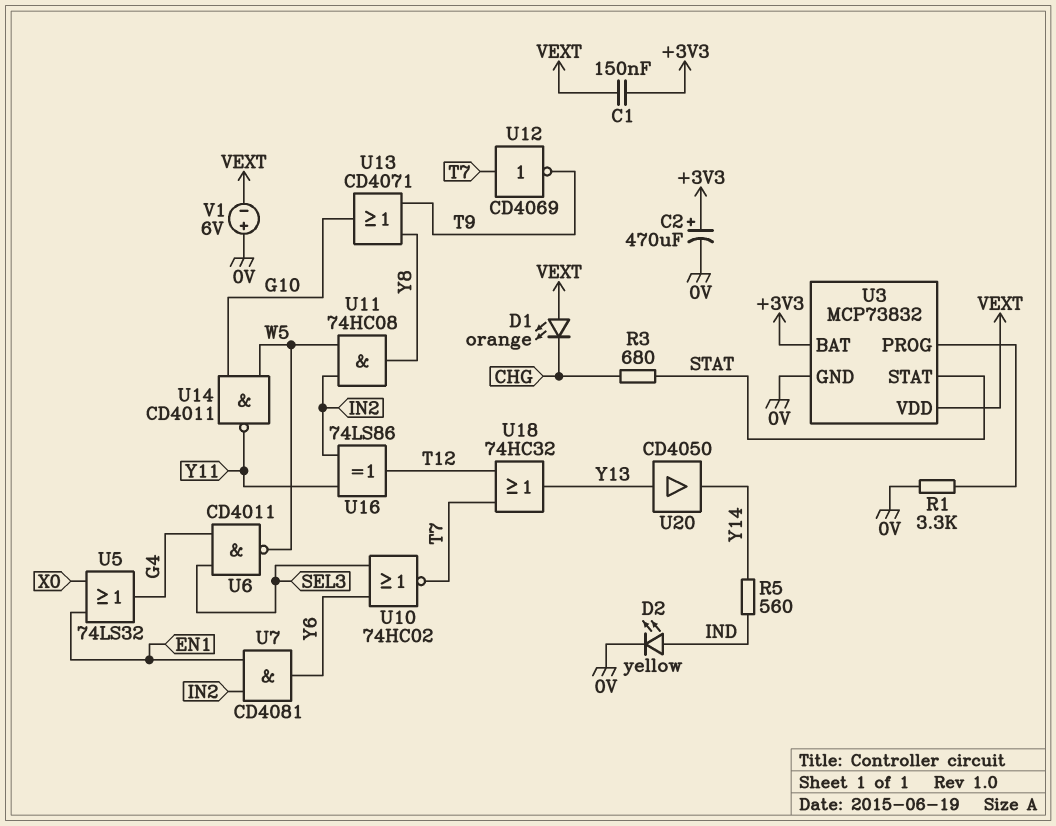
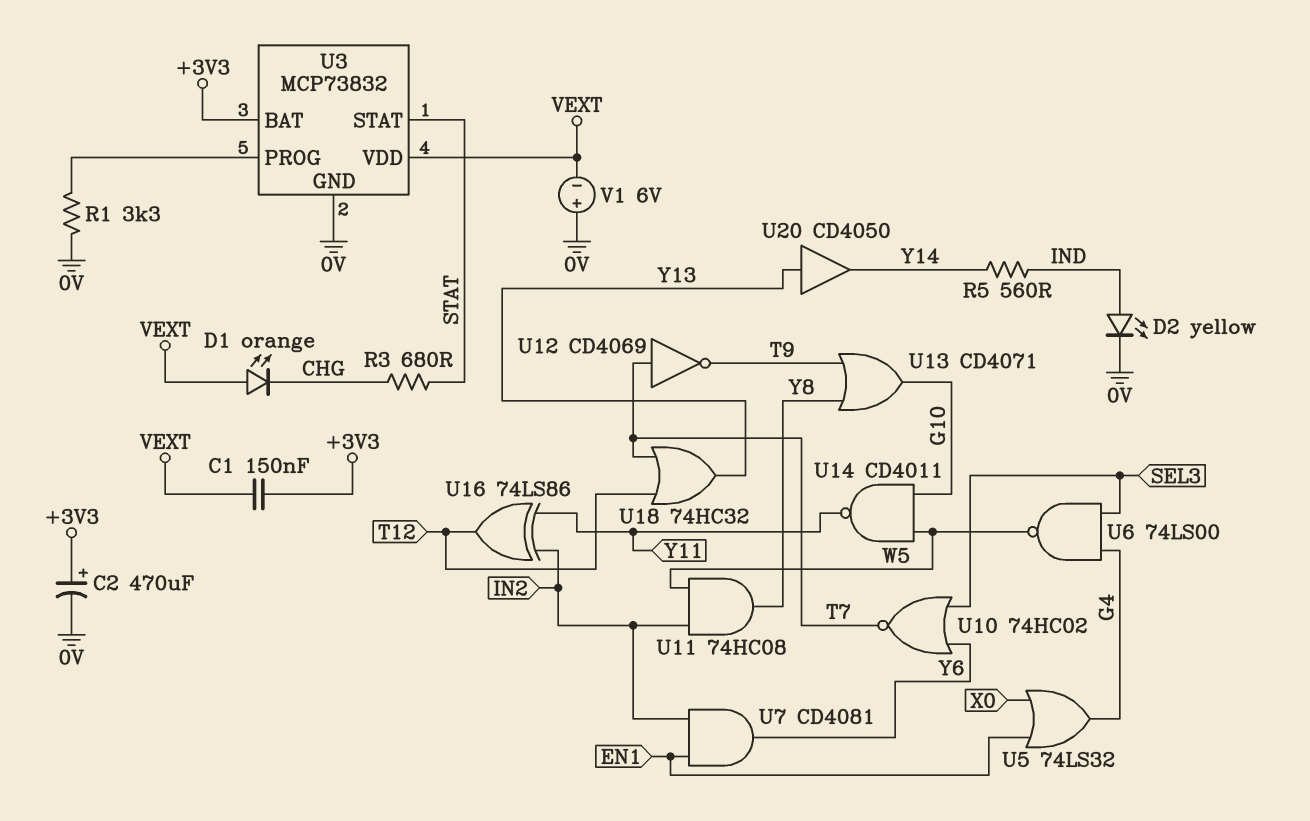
U6: NAND CD4011 (in G4, in SEL3, out W5) -> NAND 74LS00 (in G4, in SEL3, out W5)

